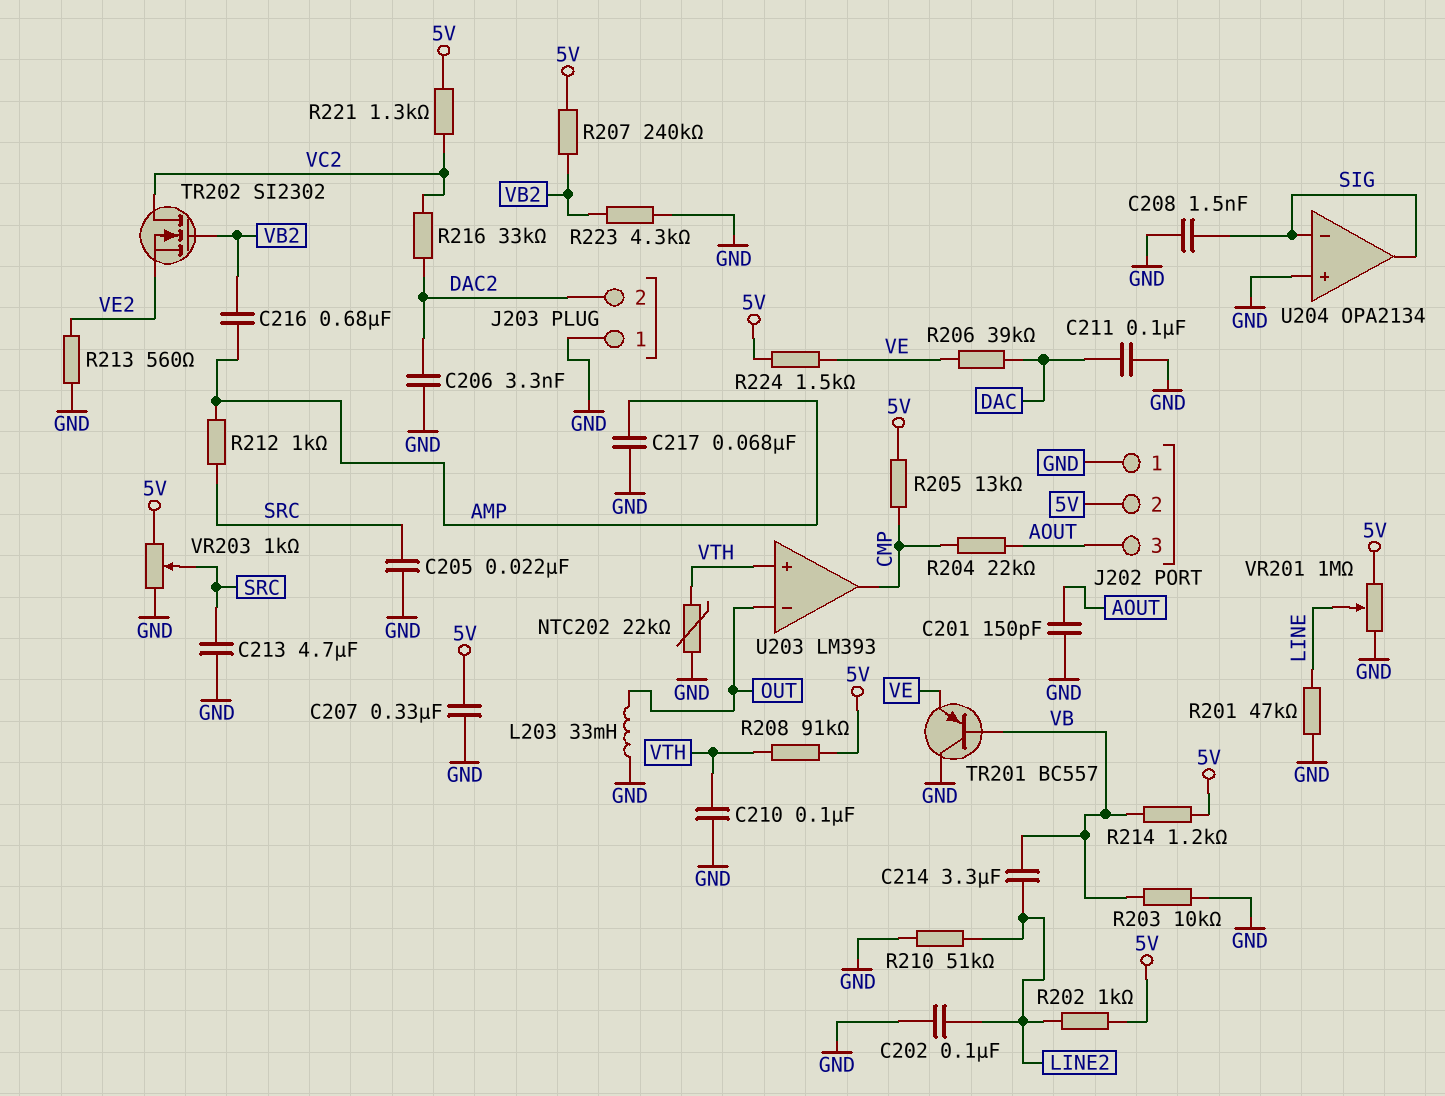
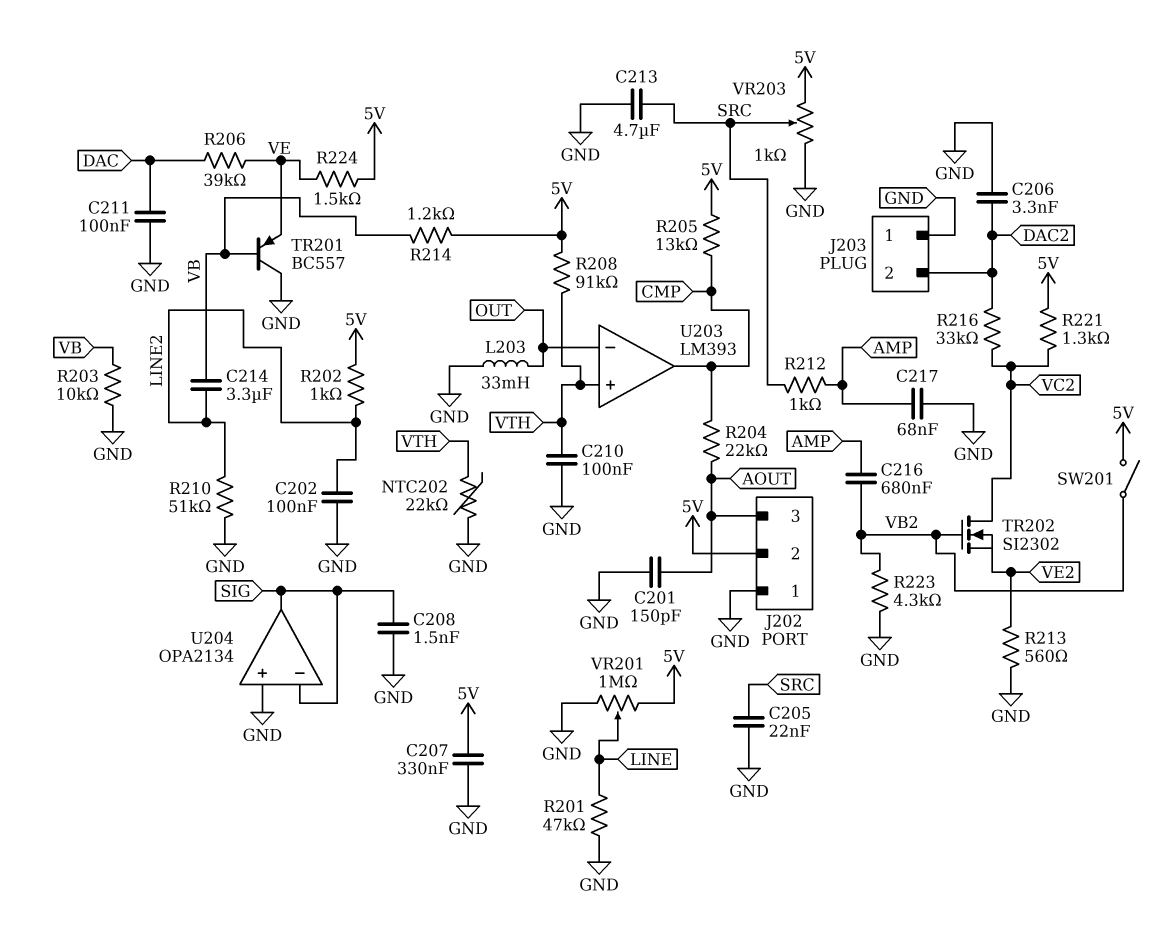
R207: 240k (5V, VB2) -> none
SW201: none -> switch (5V, VB2)

